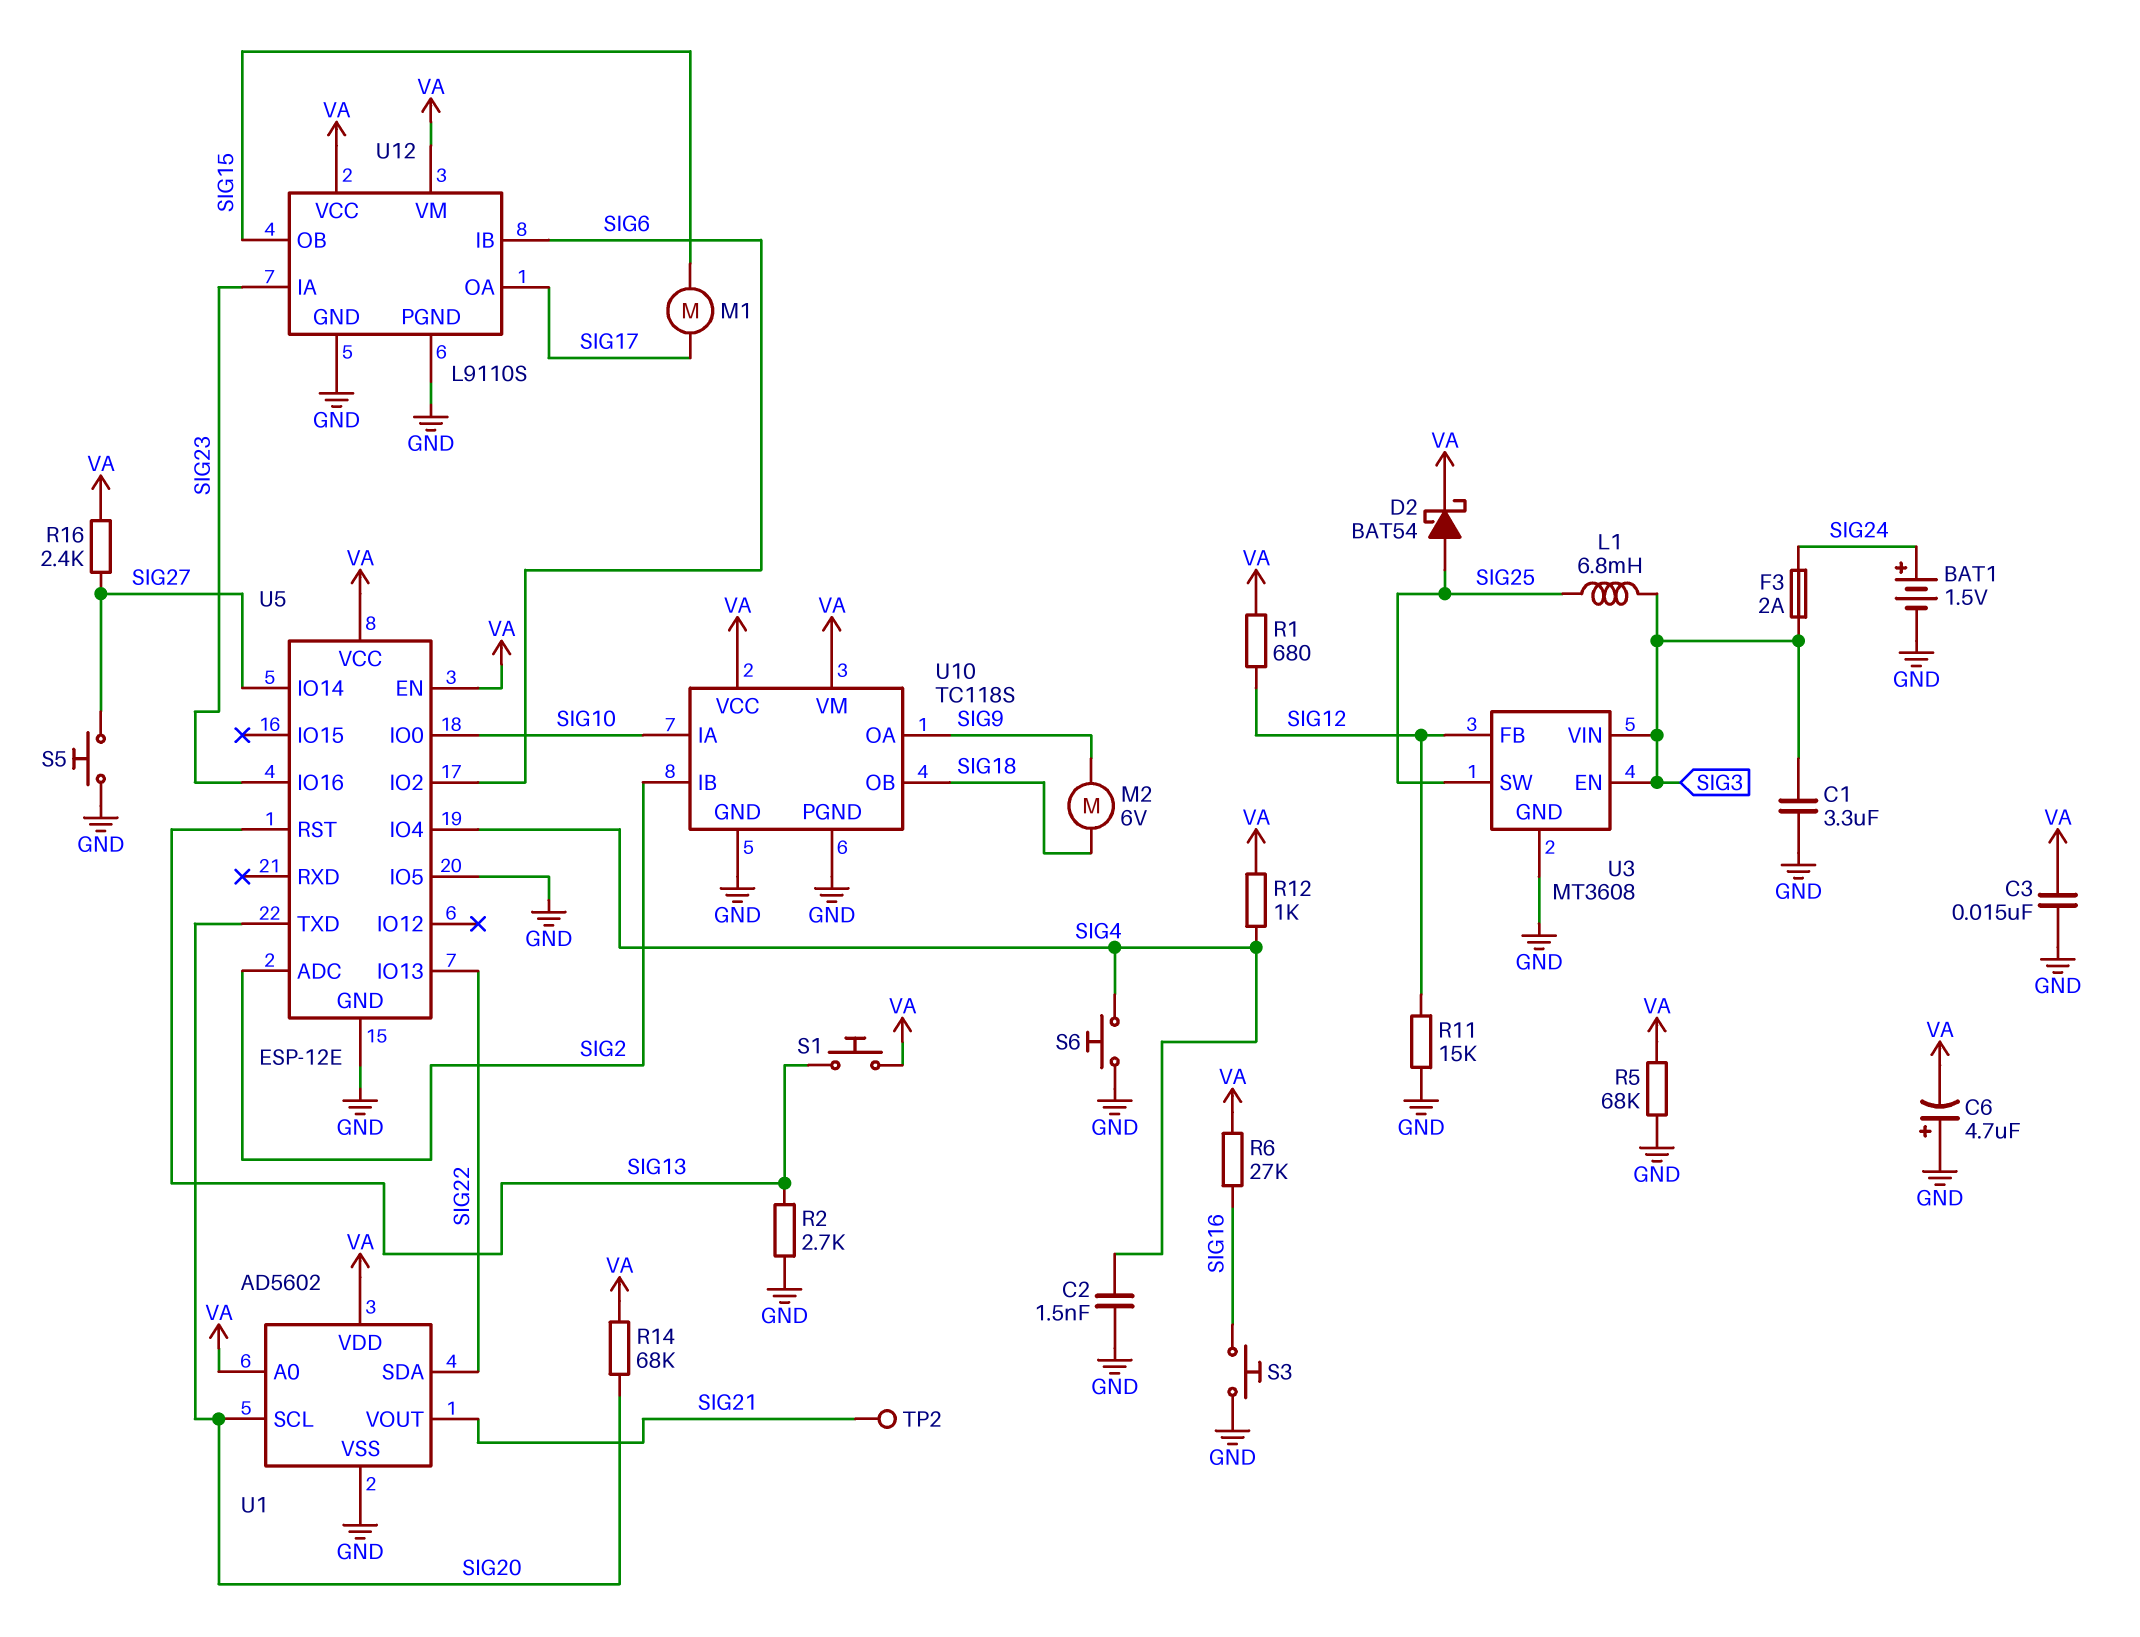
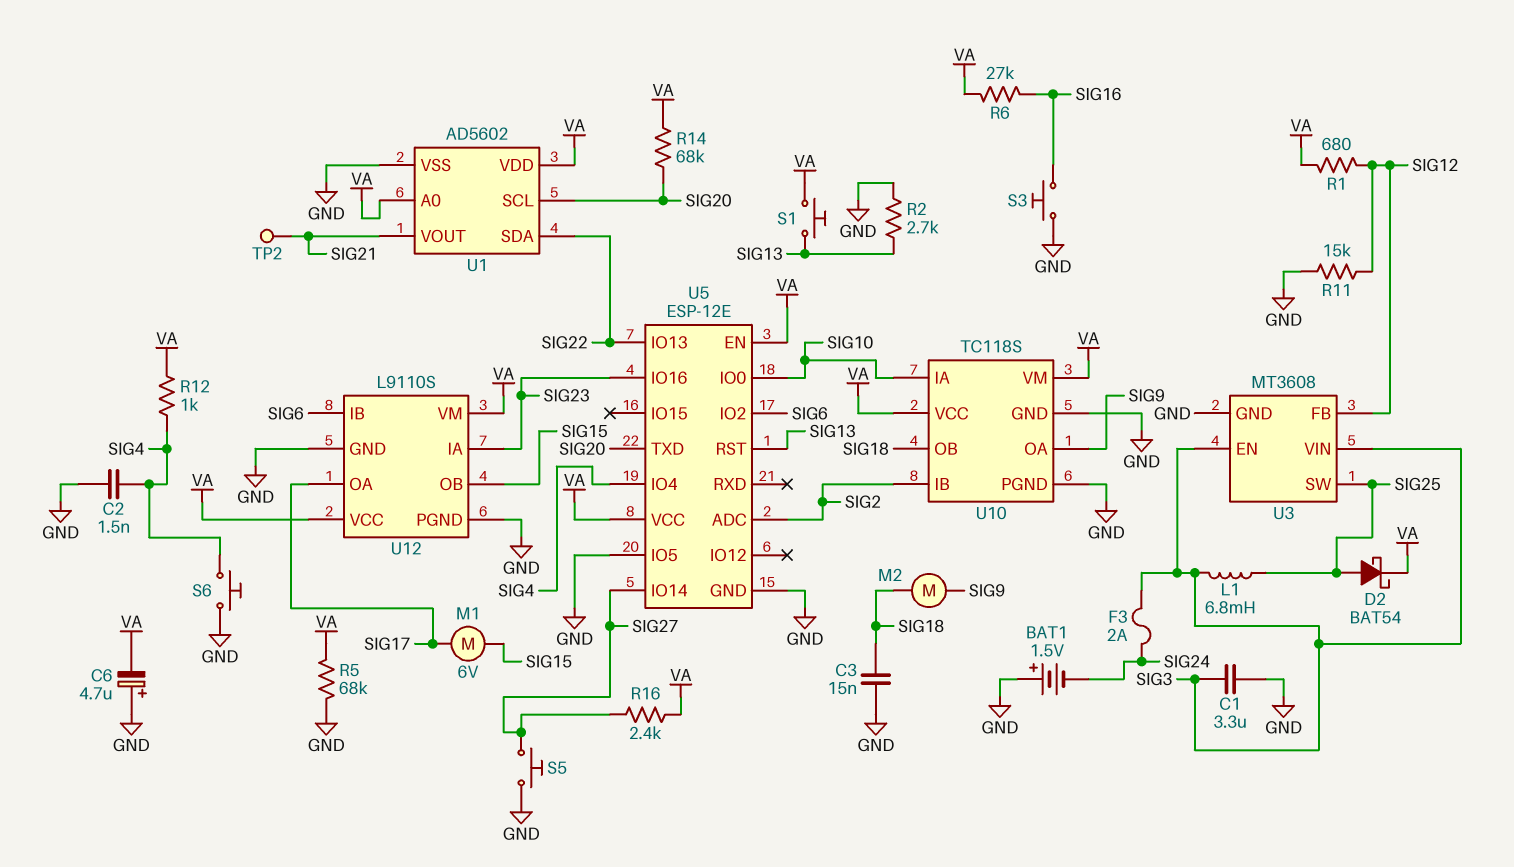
BAT1: 1.5V (plus SIG24, minus GND) -> 1.5V (plus GND, minus SIG24)
C3: 15nF (GND, VA) -> 15nF (GND, SIG18)
M1: motor (SIG15, SIG17) -> motor 6V (SIG15, SIG17)
M2: motor 6V (SIG9, SIG18) -> motor (SIG9, SIG18)

